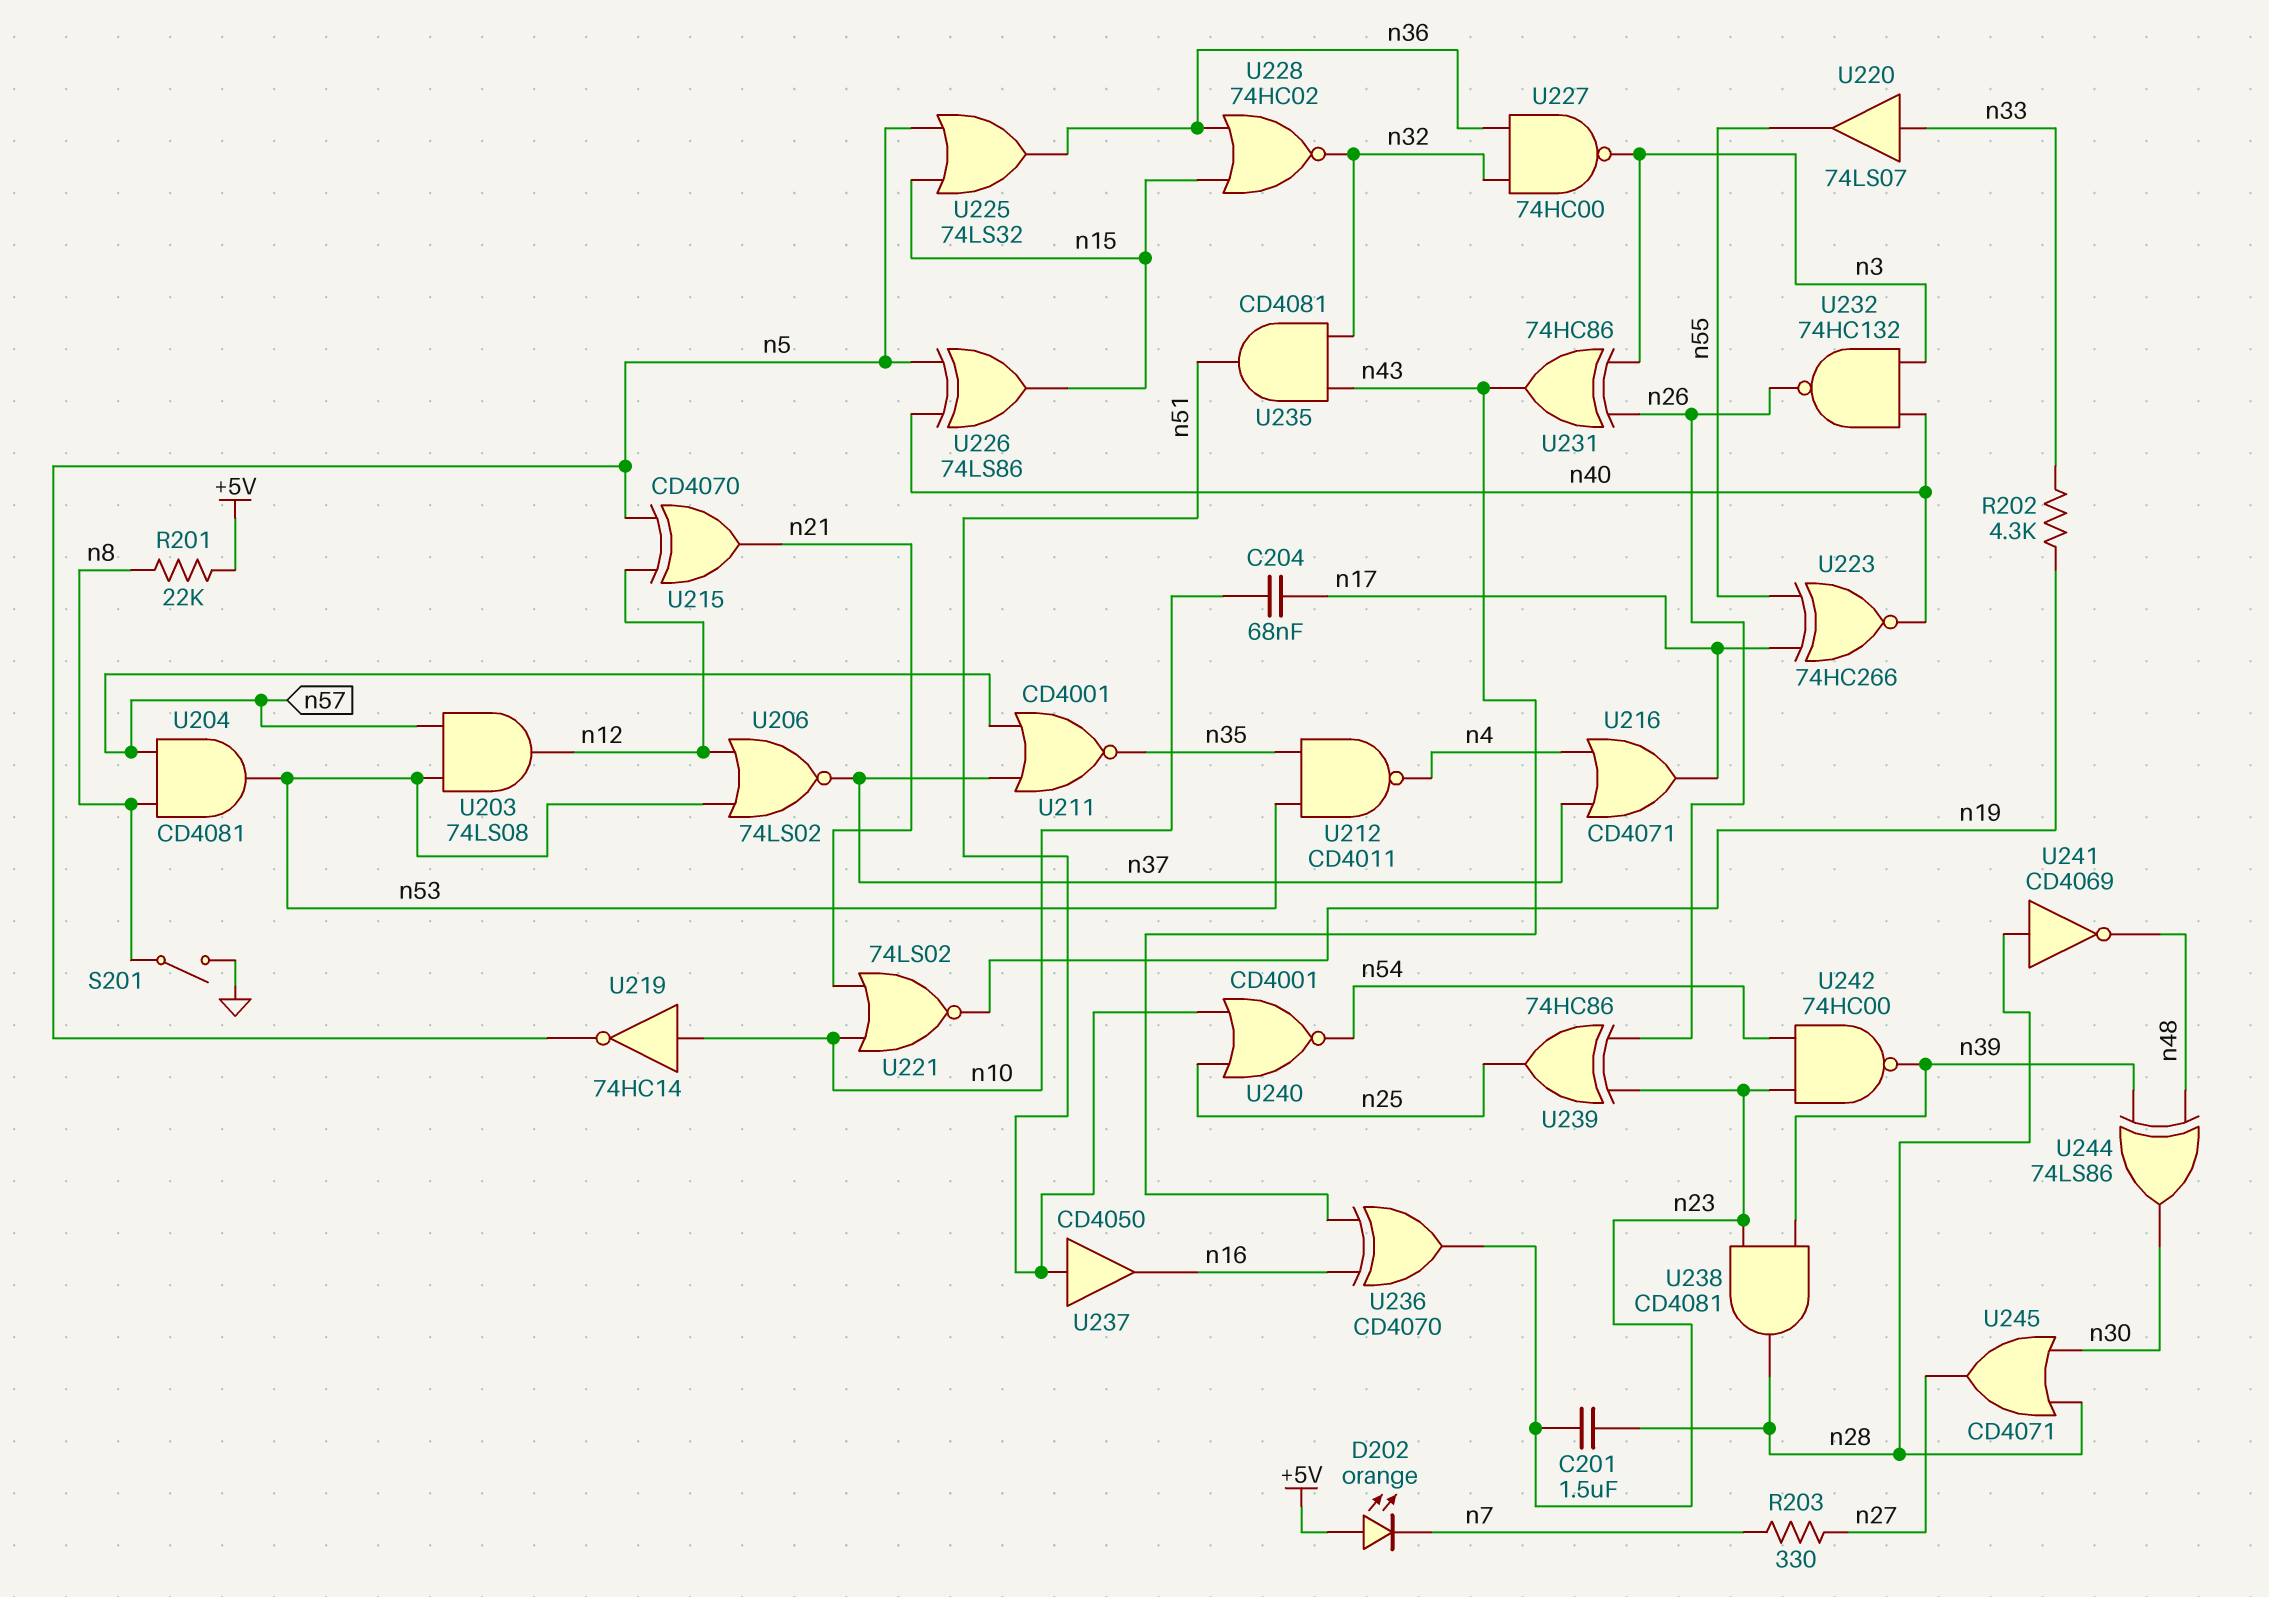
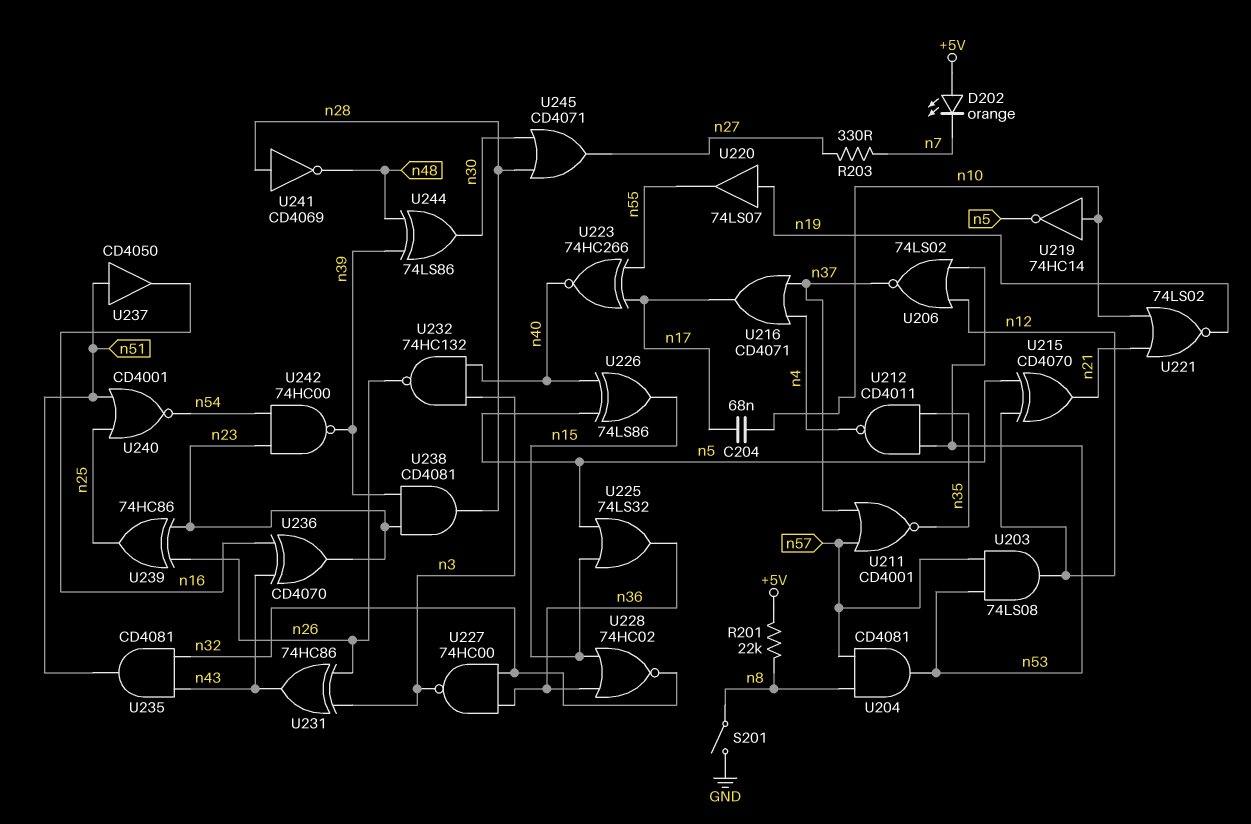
C201: 1.5uF (n23, n28) -> none
R202: 4.3k (n19, n33) -> none
U220: buffer 74LS07 (in n33, out n55) -> buffer 74LS07 (in n19, out n55)

